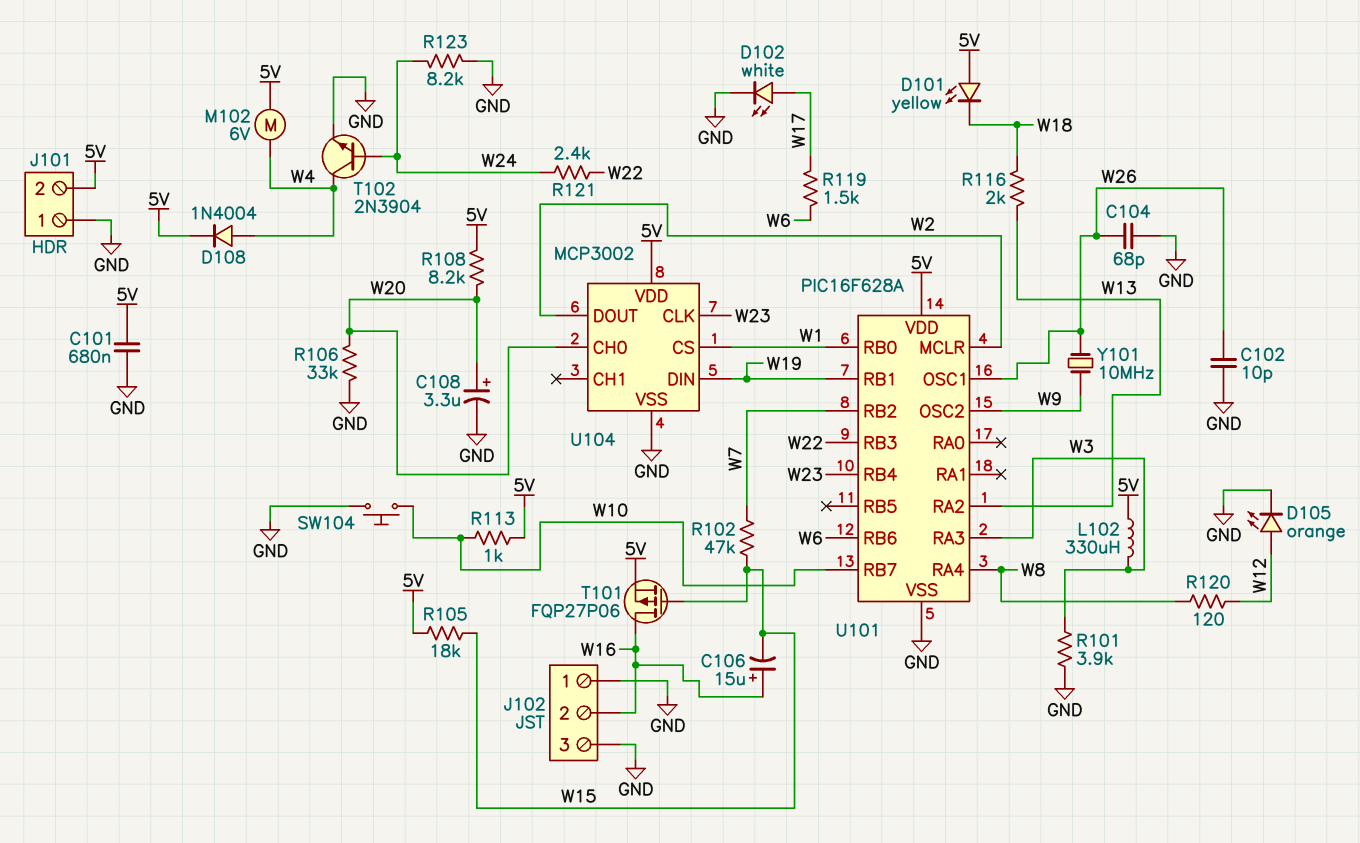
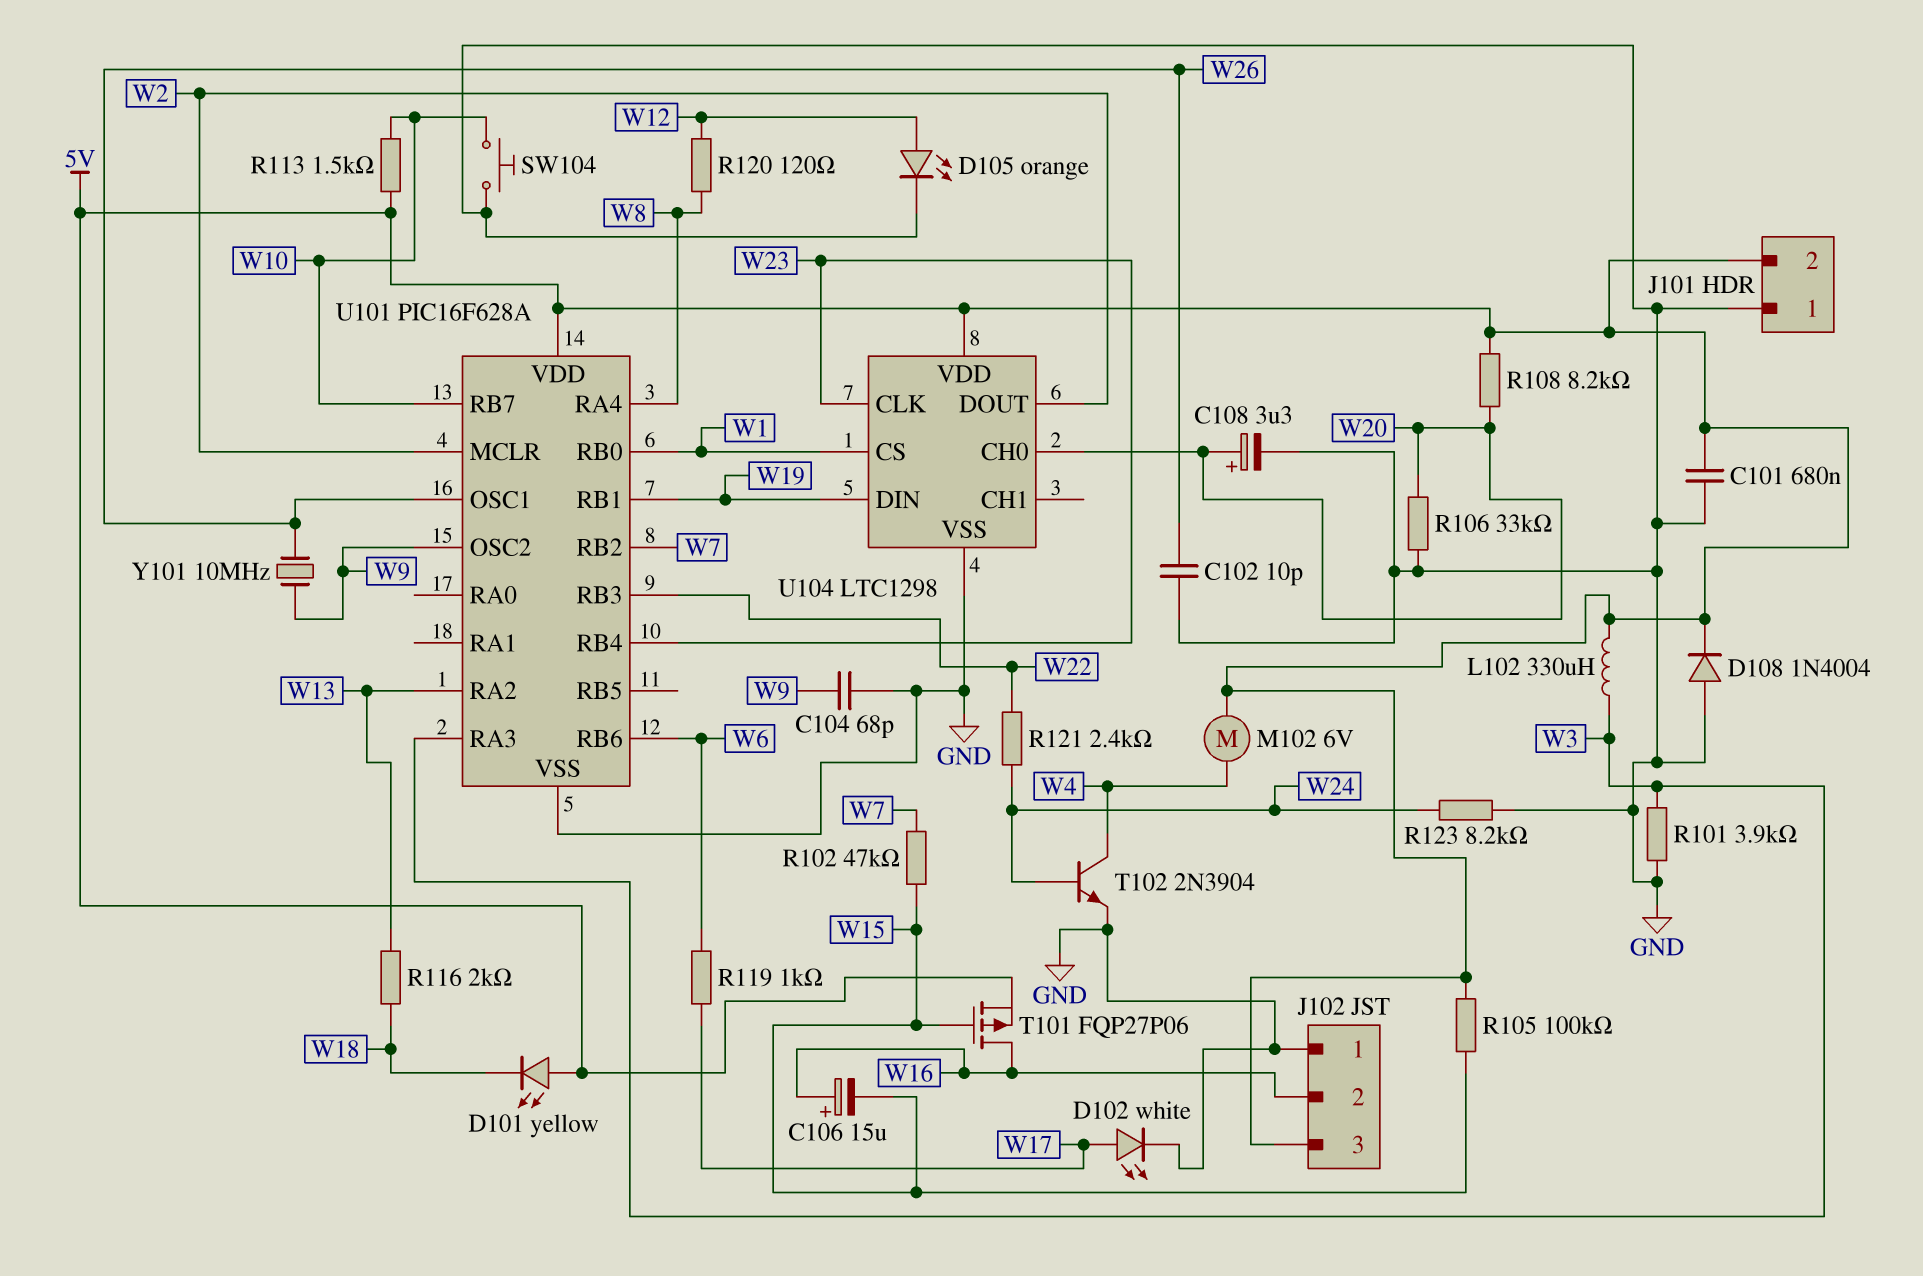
C104: 68pF (GND, W26) -> 68pF (GND, W9)
D108: diode 1N4004 (A W4, K 5V) -> diode 1N4004 (A GND, K 5V)
J102 pin 3: GND -> 5V
R105: 18k (5V, W15) -> 100k (5V, W15)
R113: 1k (5V, W10) -> 1.5k (5V, W10)
R119: 1.5k (W6, W17) -> 1k (W6, W17)
U104: MCP3002 -> LTC1298

